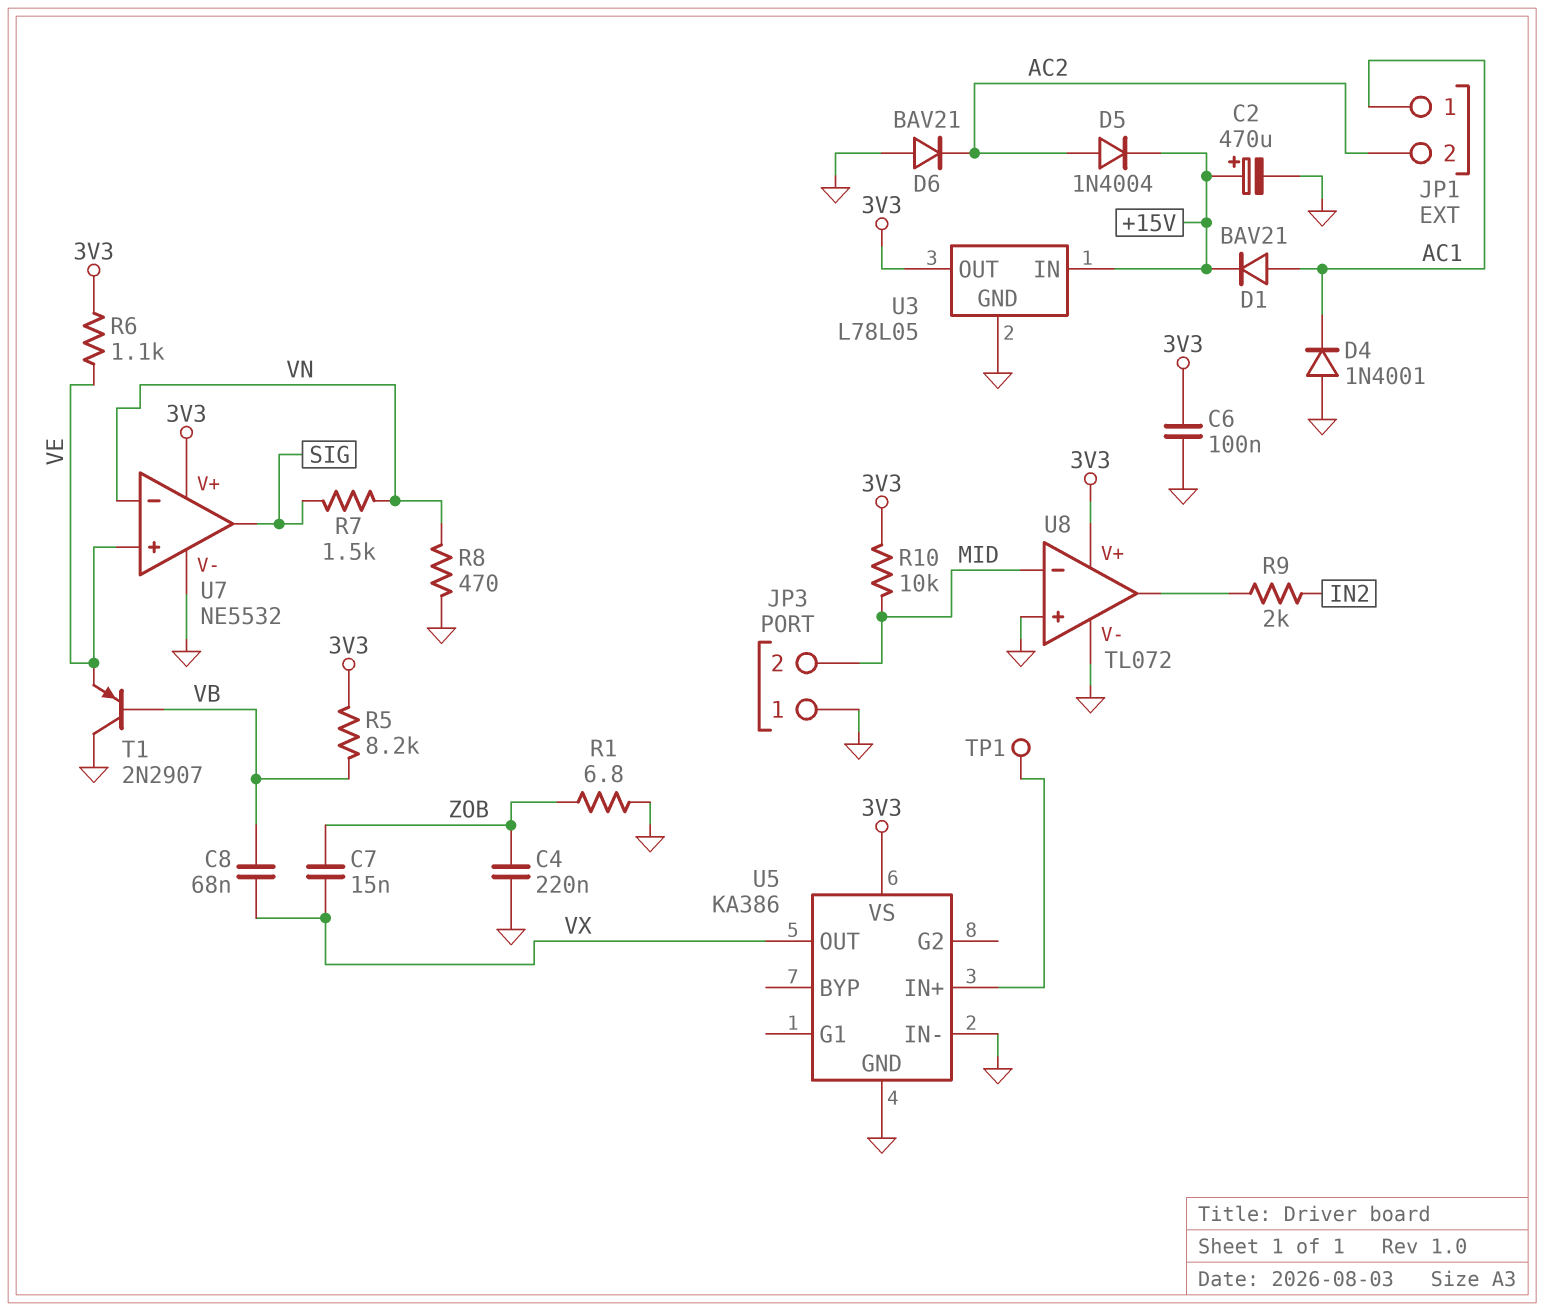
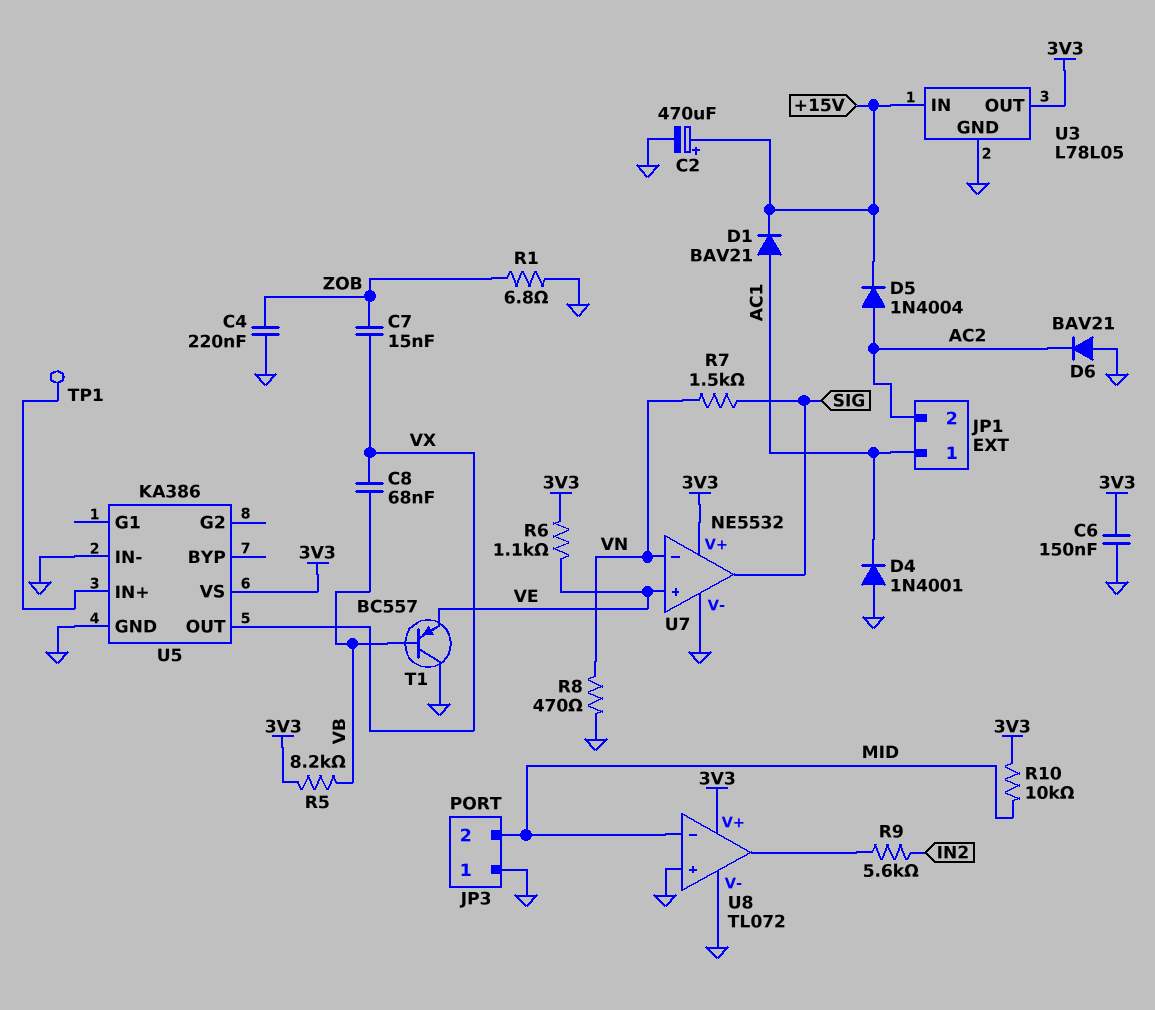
C6: 100nF (3V3, GND) -> 150nF (3V3, GND)
R9: 2k (IN2, U8/out) -> 5.6k (IN2, U8/out)
T1: PNP 2N2907 (B VB, C GND, E VE) -> PNP BC557 (B VB, C GND, E VE)

